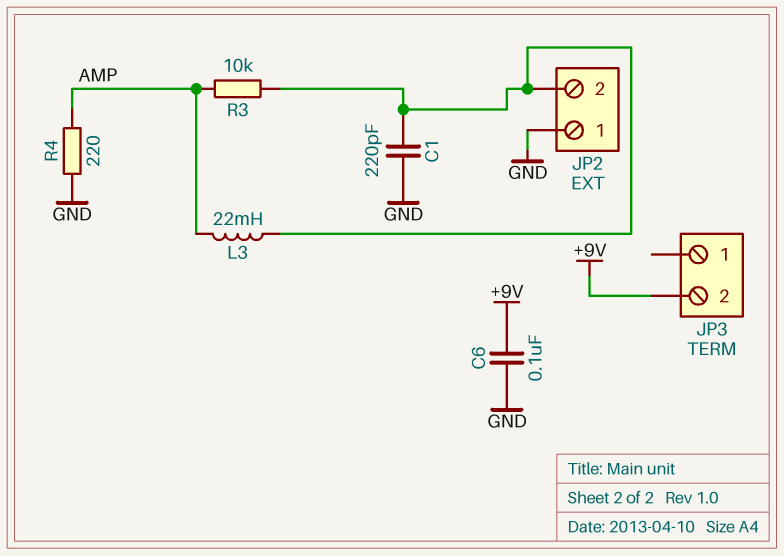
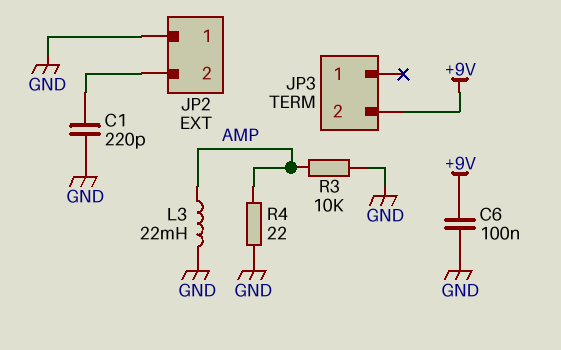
L3: 22mH (AMP, JP2/2) -> 22mH (AMP, GND)
R3: 10k (AMP, JP2/2) -> 10k (AMP, GND)
R4: 220 (AMP, GND) -> 22 (AMP, GND)

